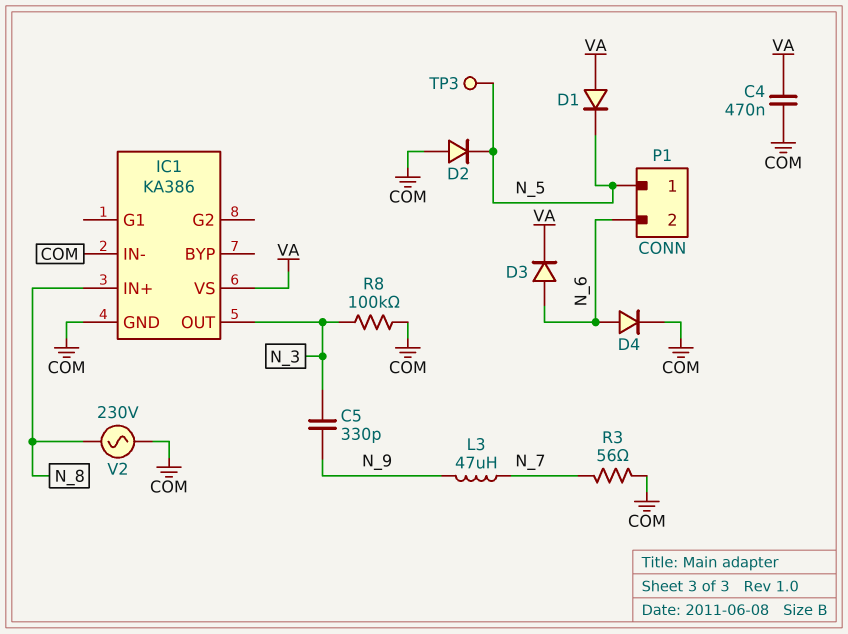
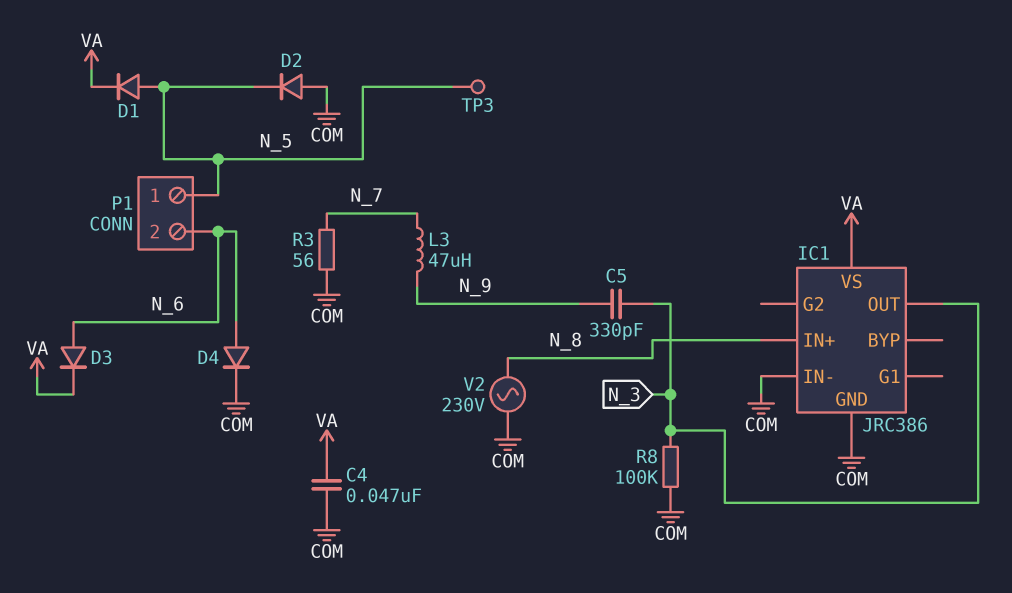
C4: 470nF (COM, VA) -> 47nF (COM, VA)
D1: diode (A VA, K N_5) -> diode (A N_5, K VA)
IC1: KA386 -> JRC386

